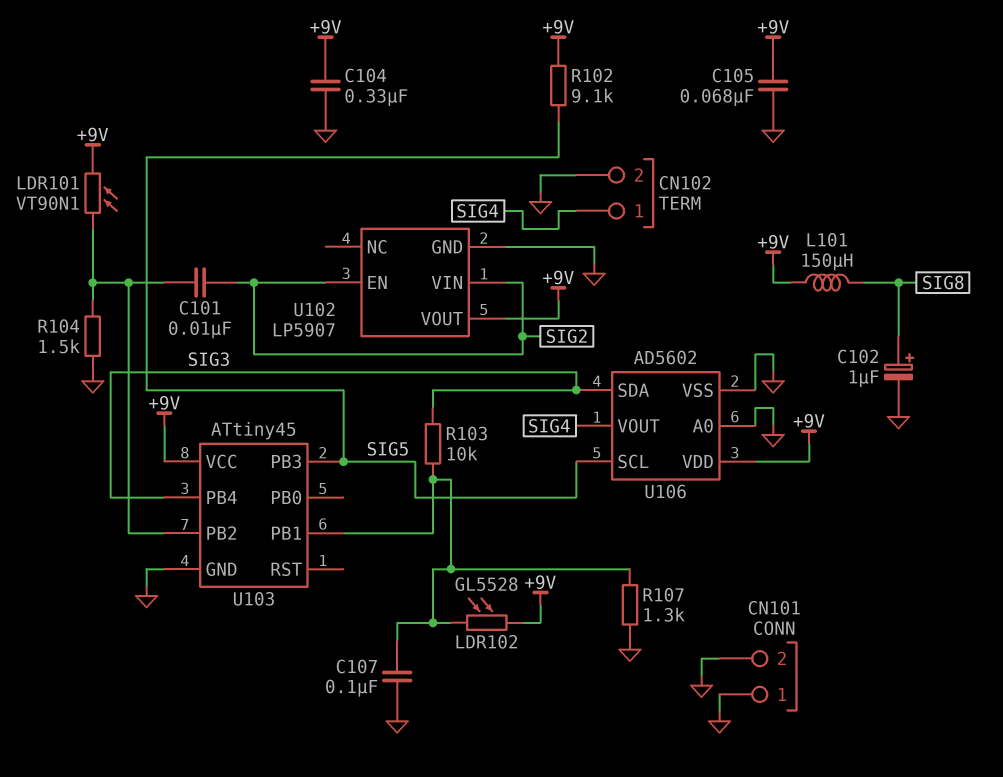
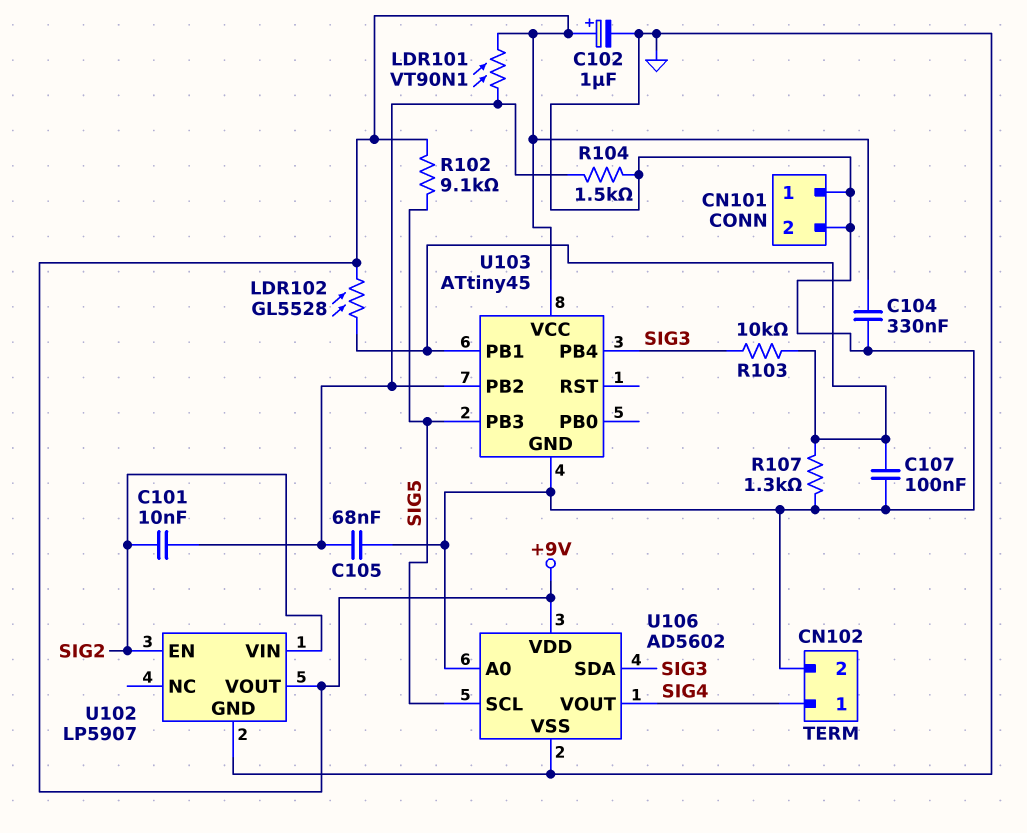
C102: 1uF (plus SIG8, minus GND) -> 1uF (plus +9V, minus GND)
C105: 68nF (+9V, GND) -> 68nF (GND, U103/PB2)
L101: 150uH (+9V, SIG8) -> none

